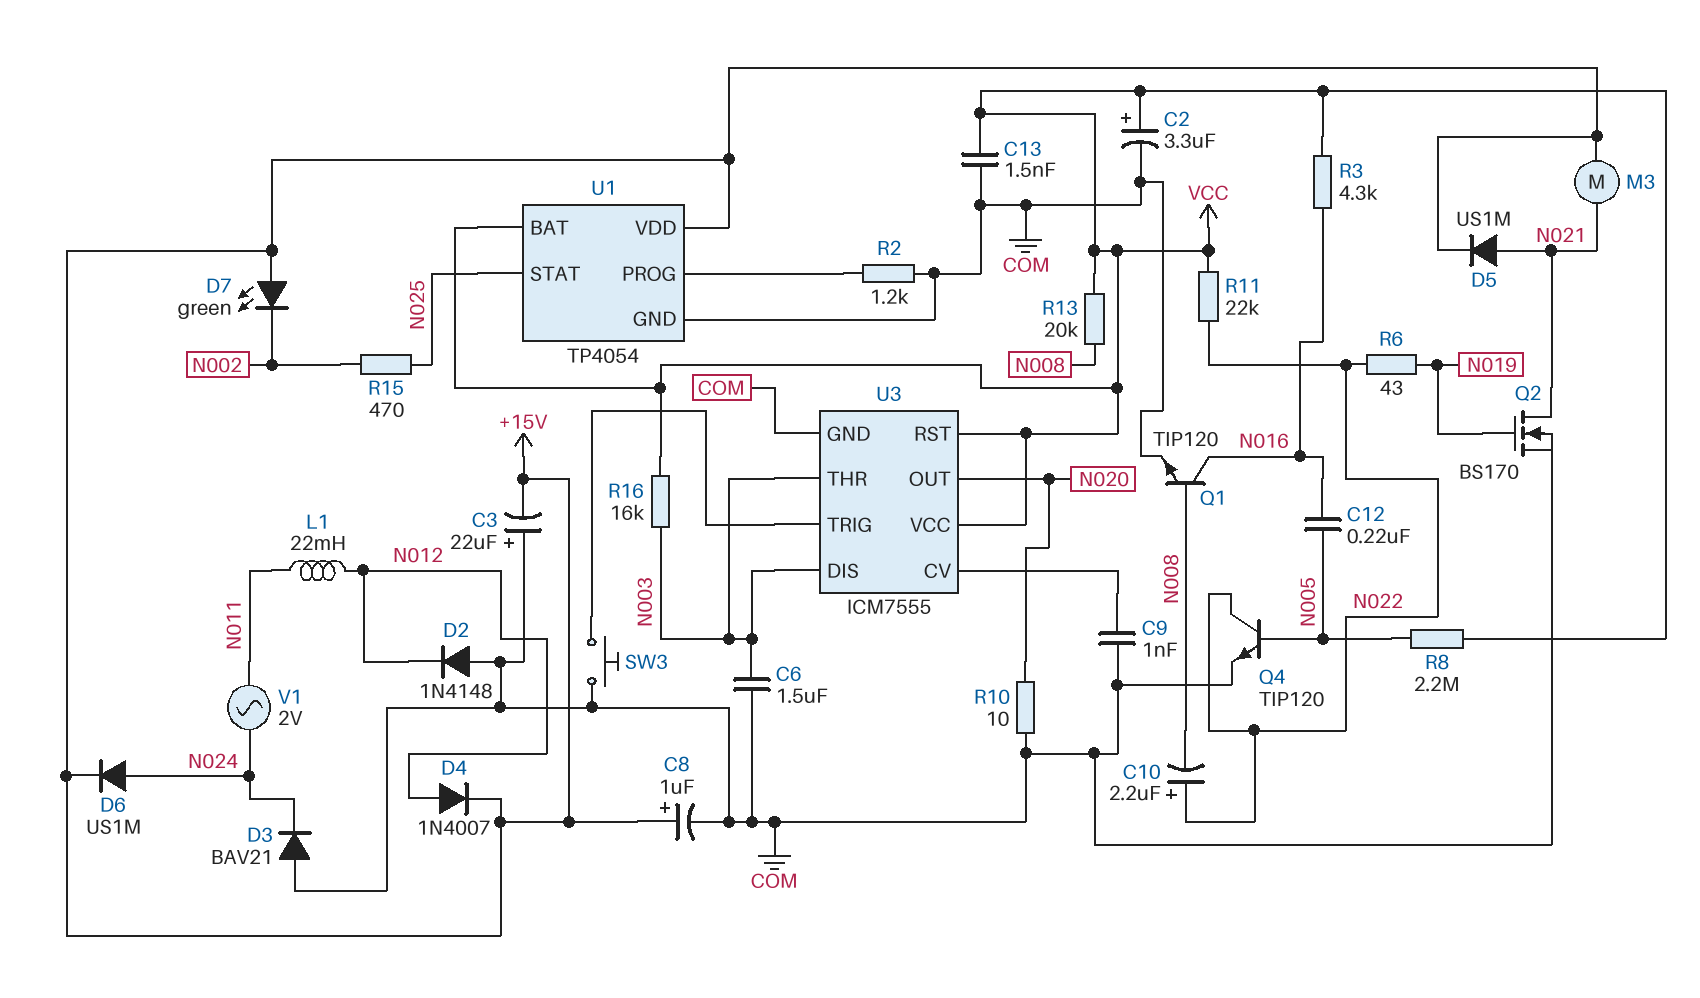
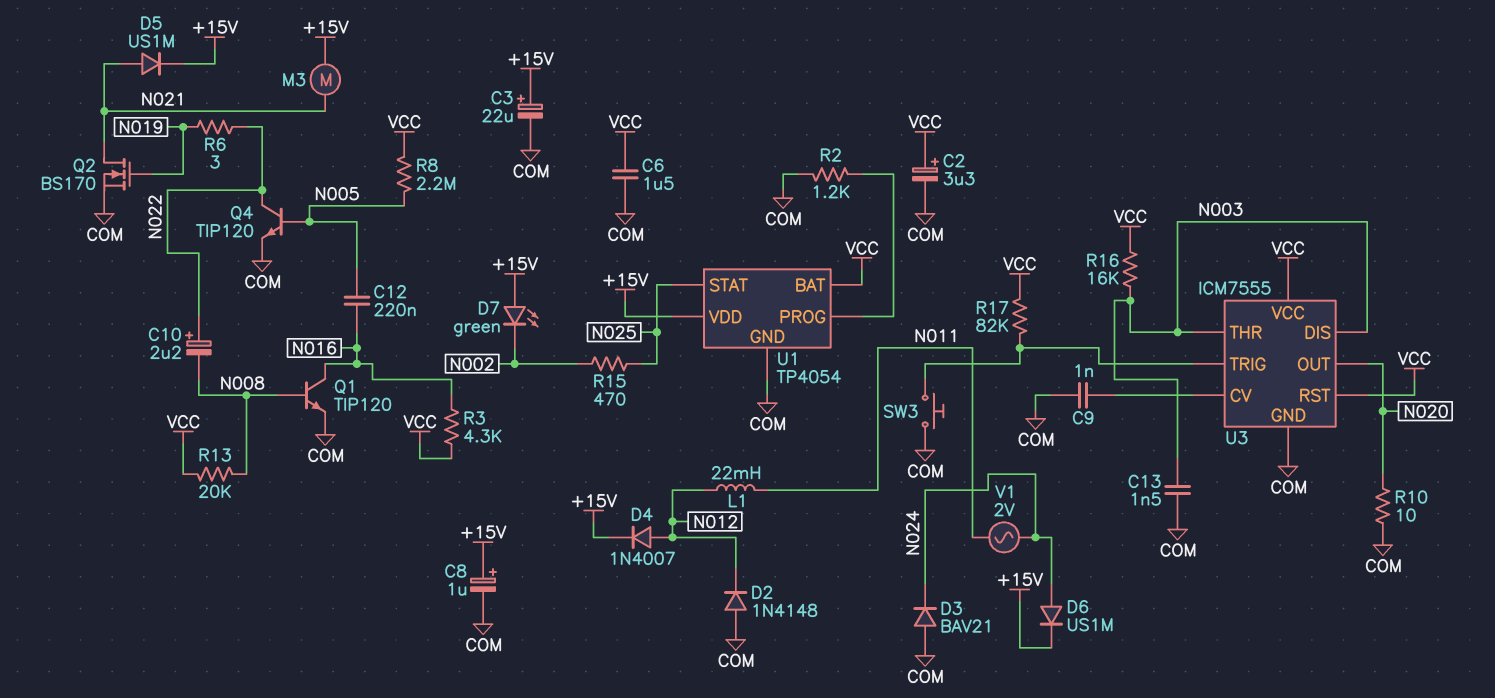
C3: 22uF (plus COM, minus +15V) -> 22uF (plus +15V, minus COM)
C6: 1.5uF (COM, N003) -> 1.5uF (COM, VCC)
C13: 1.5nF (COM, VCC) -> 1.5nF (COM, N003)
R6: 43 (N019, N022) -> 3 (N019, N022)
R11: 22k (N022, VCC) -> none
R17: none -> 82k (U3/TRIG, VCC)

